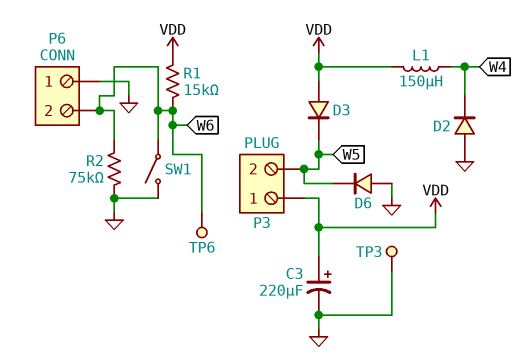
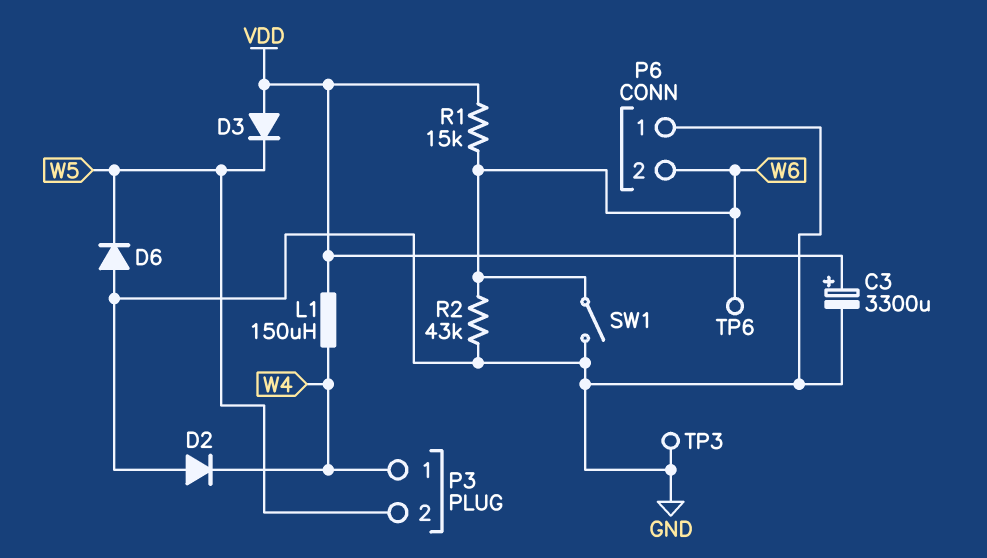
C3: 220uF (plus VDD, minus GND) -> 3300uF (plus VDD, minus GND)
P3 pin 1: VDD -> W4
R2: 75k (GND, W6) -> 43k (GND, W6)

